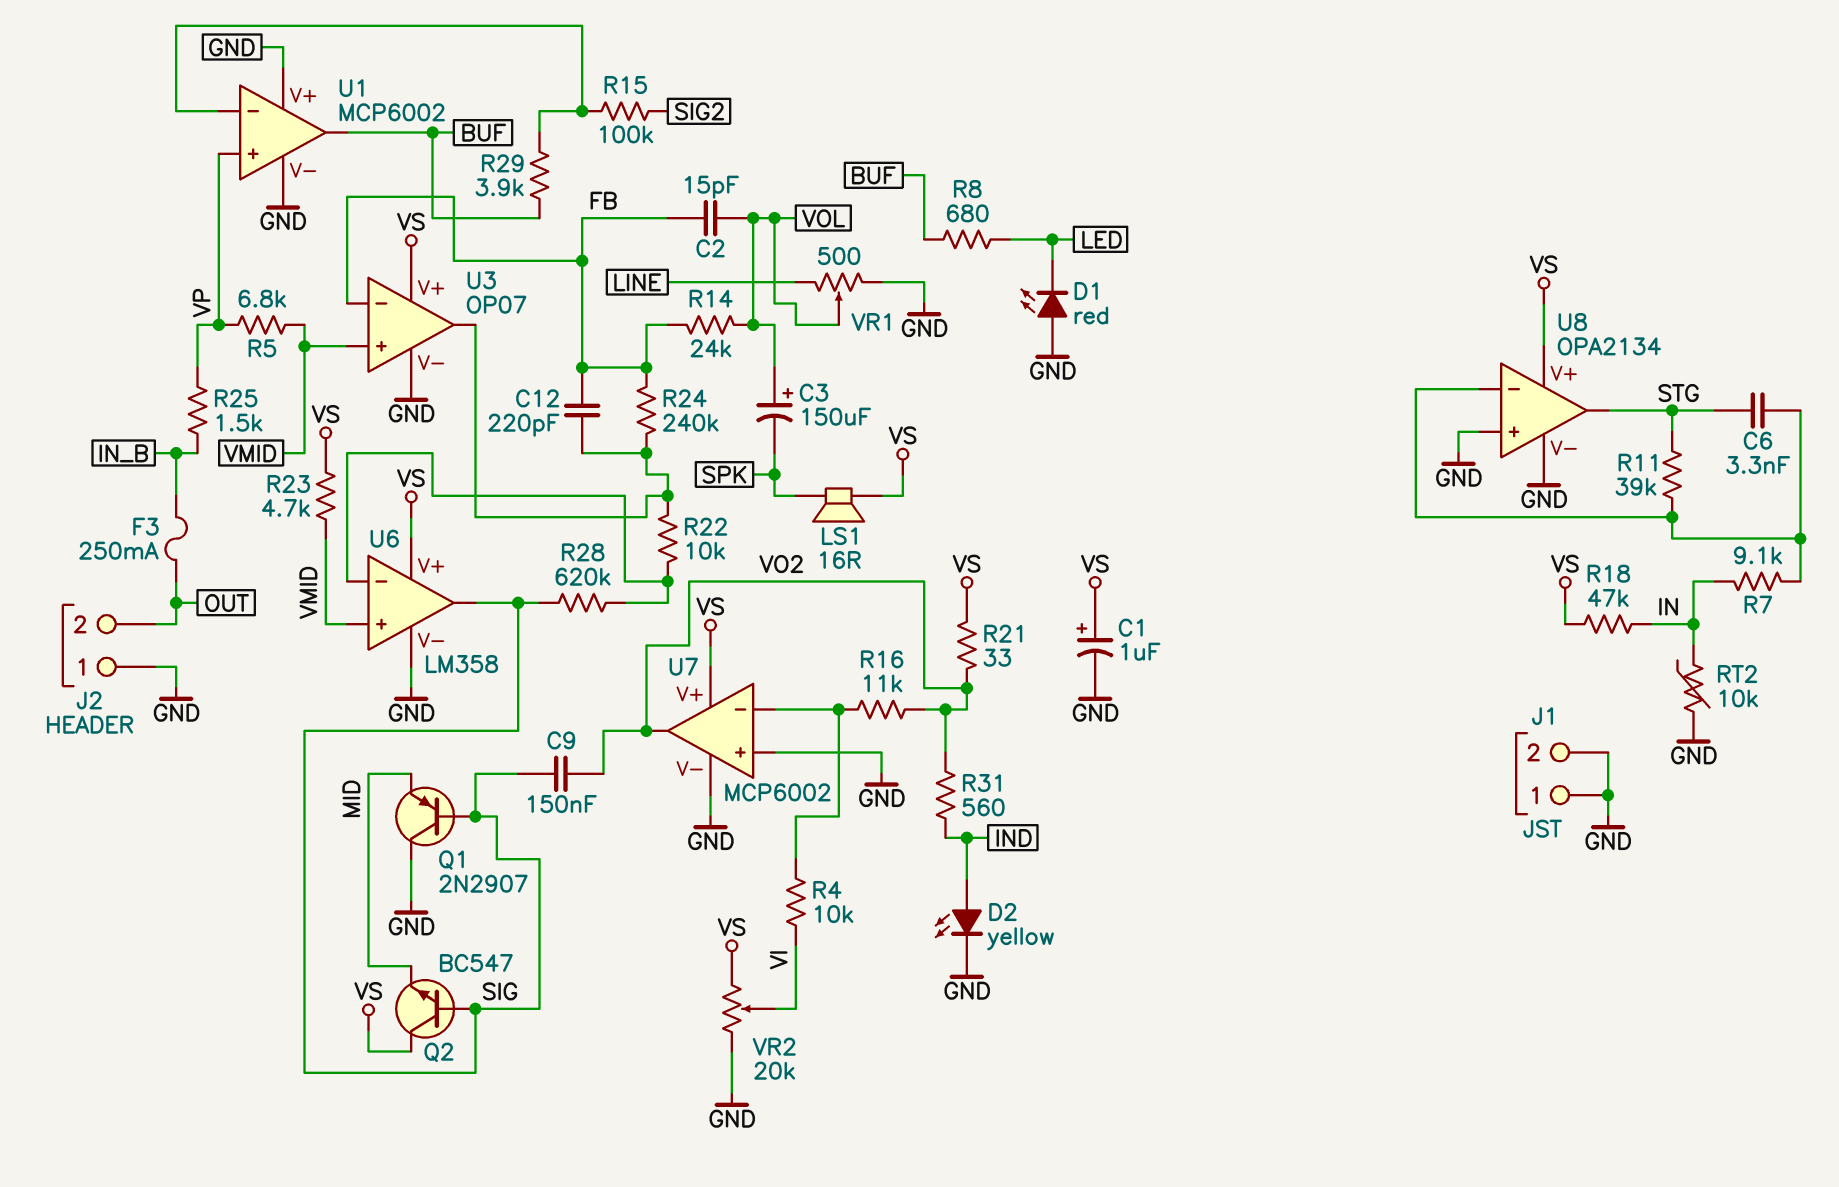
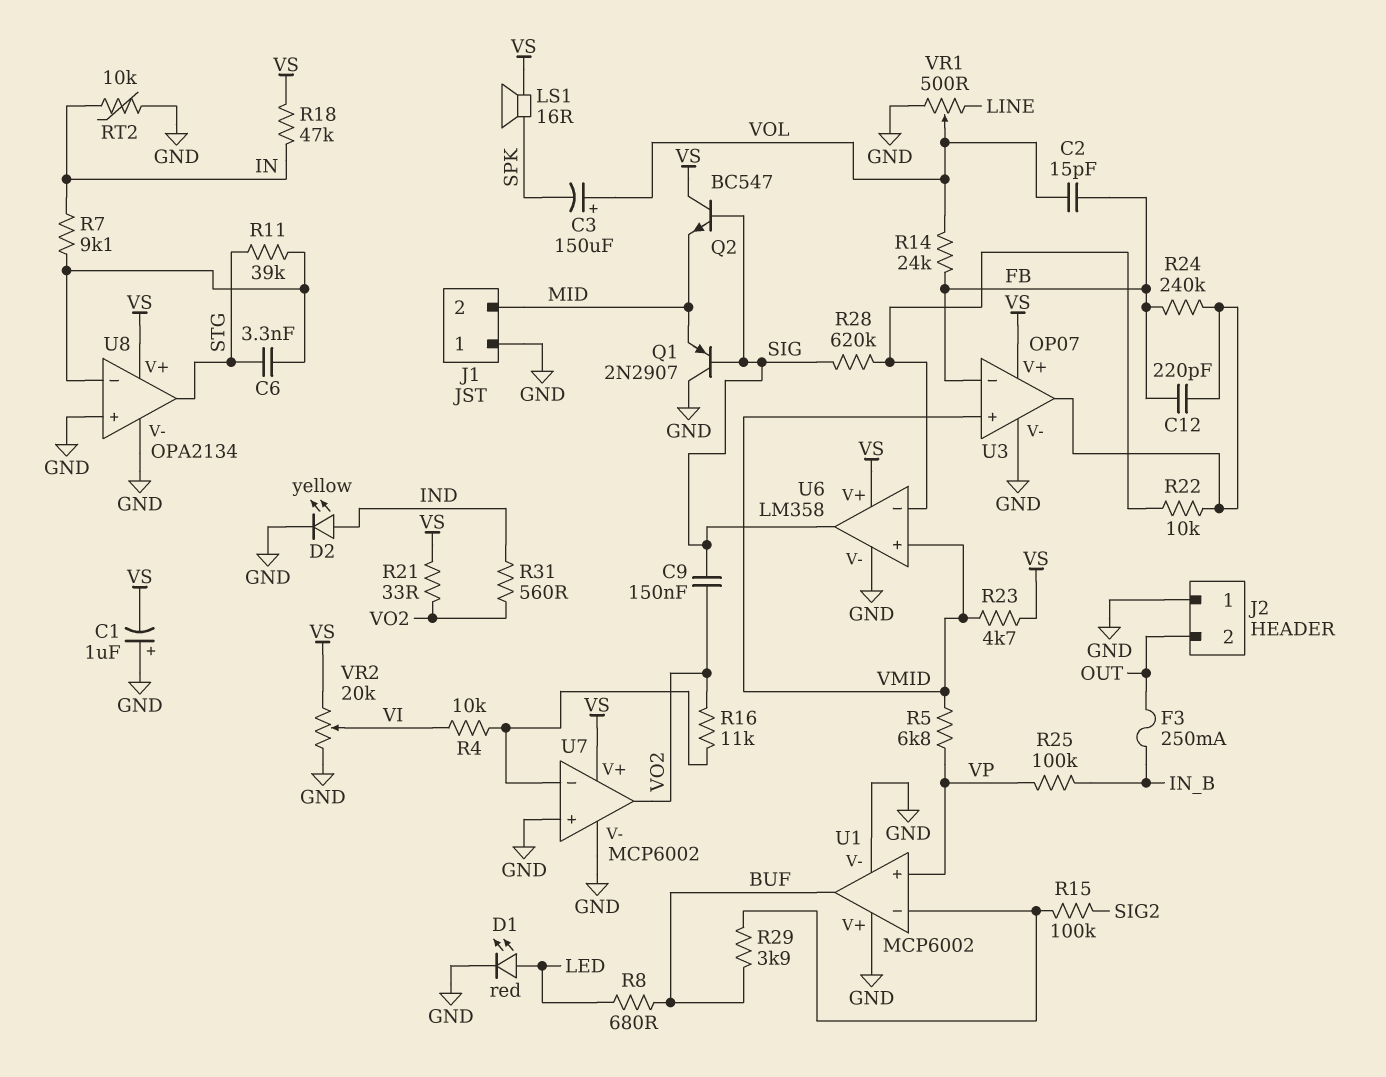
C1: 1uF (plus VS, minus GND) -> 1uF (plus GND, minus VS)
D1: LED red (A GND, K LED) -> LED red (A LED, K GND)
J1 pin 2: GND -> MID
R25: 1.5k (IN_B, VP) -> 100k (IN_B, VP)

